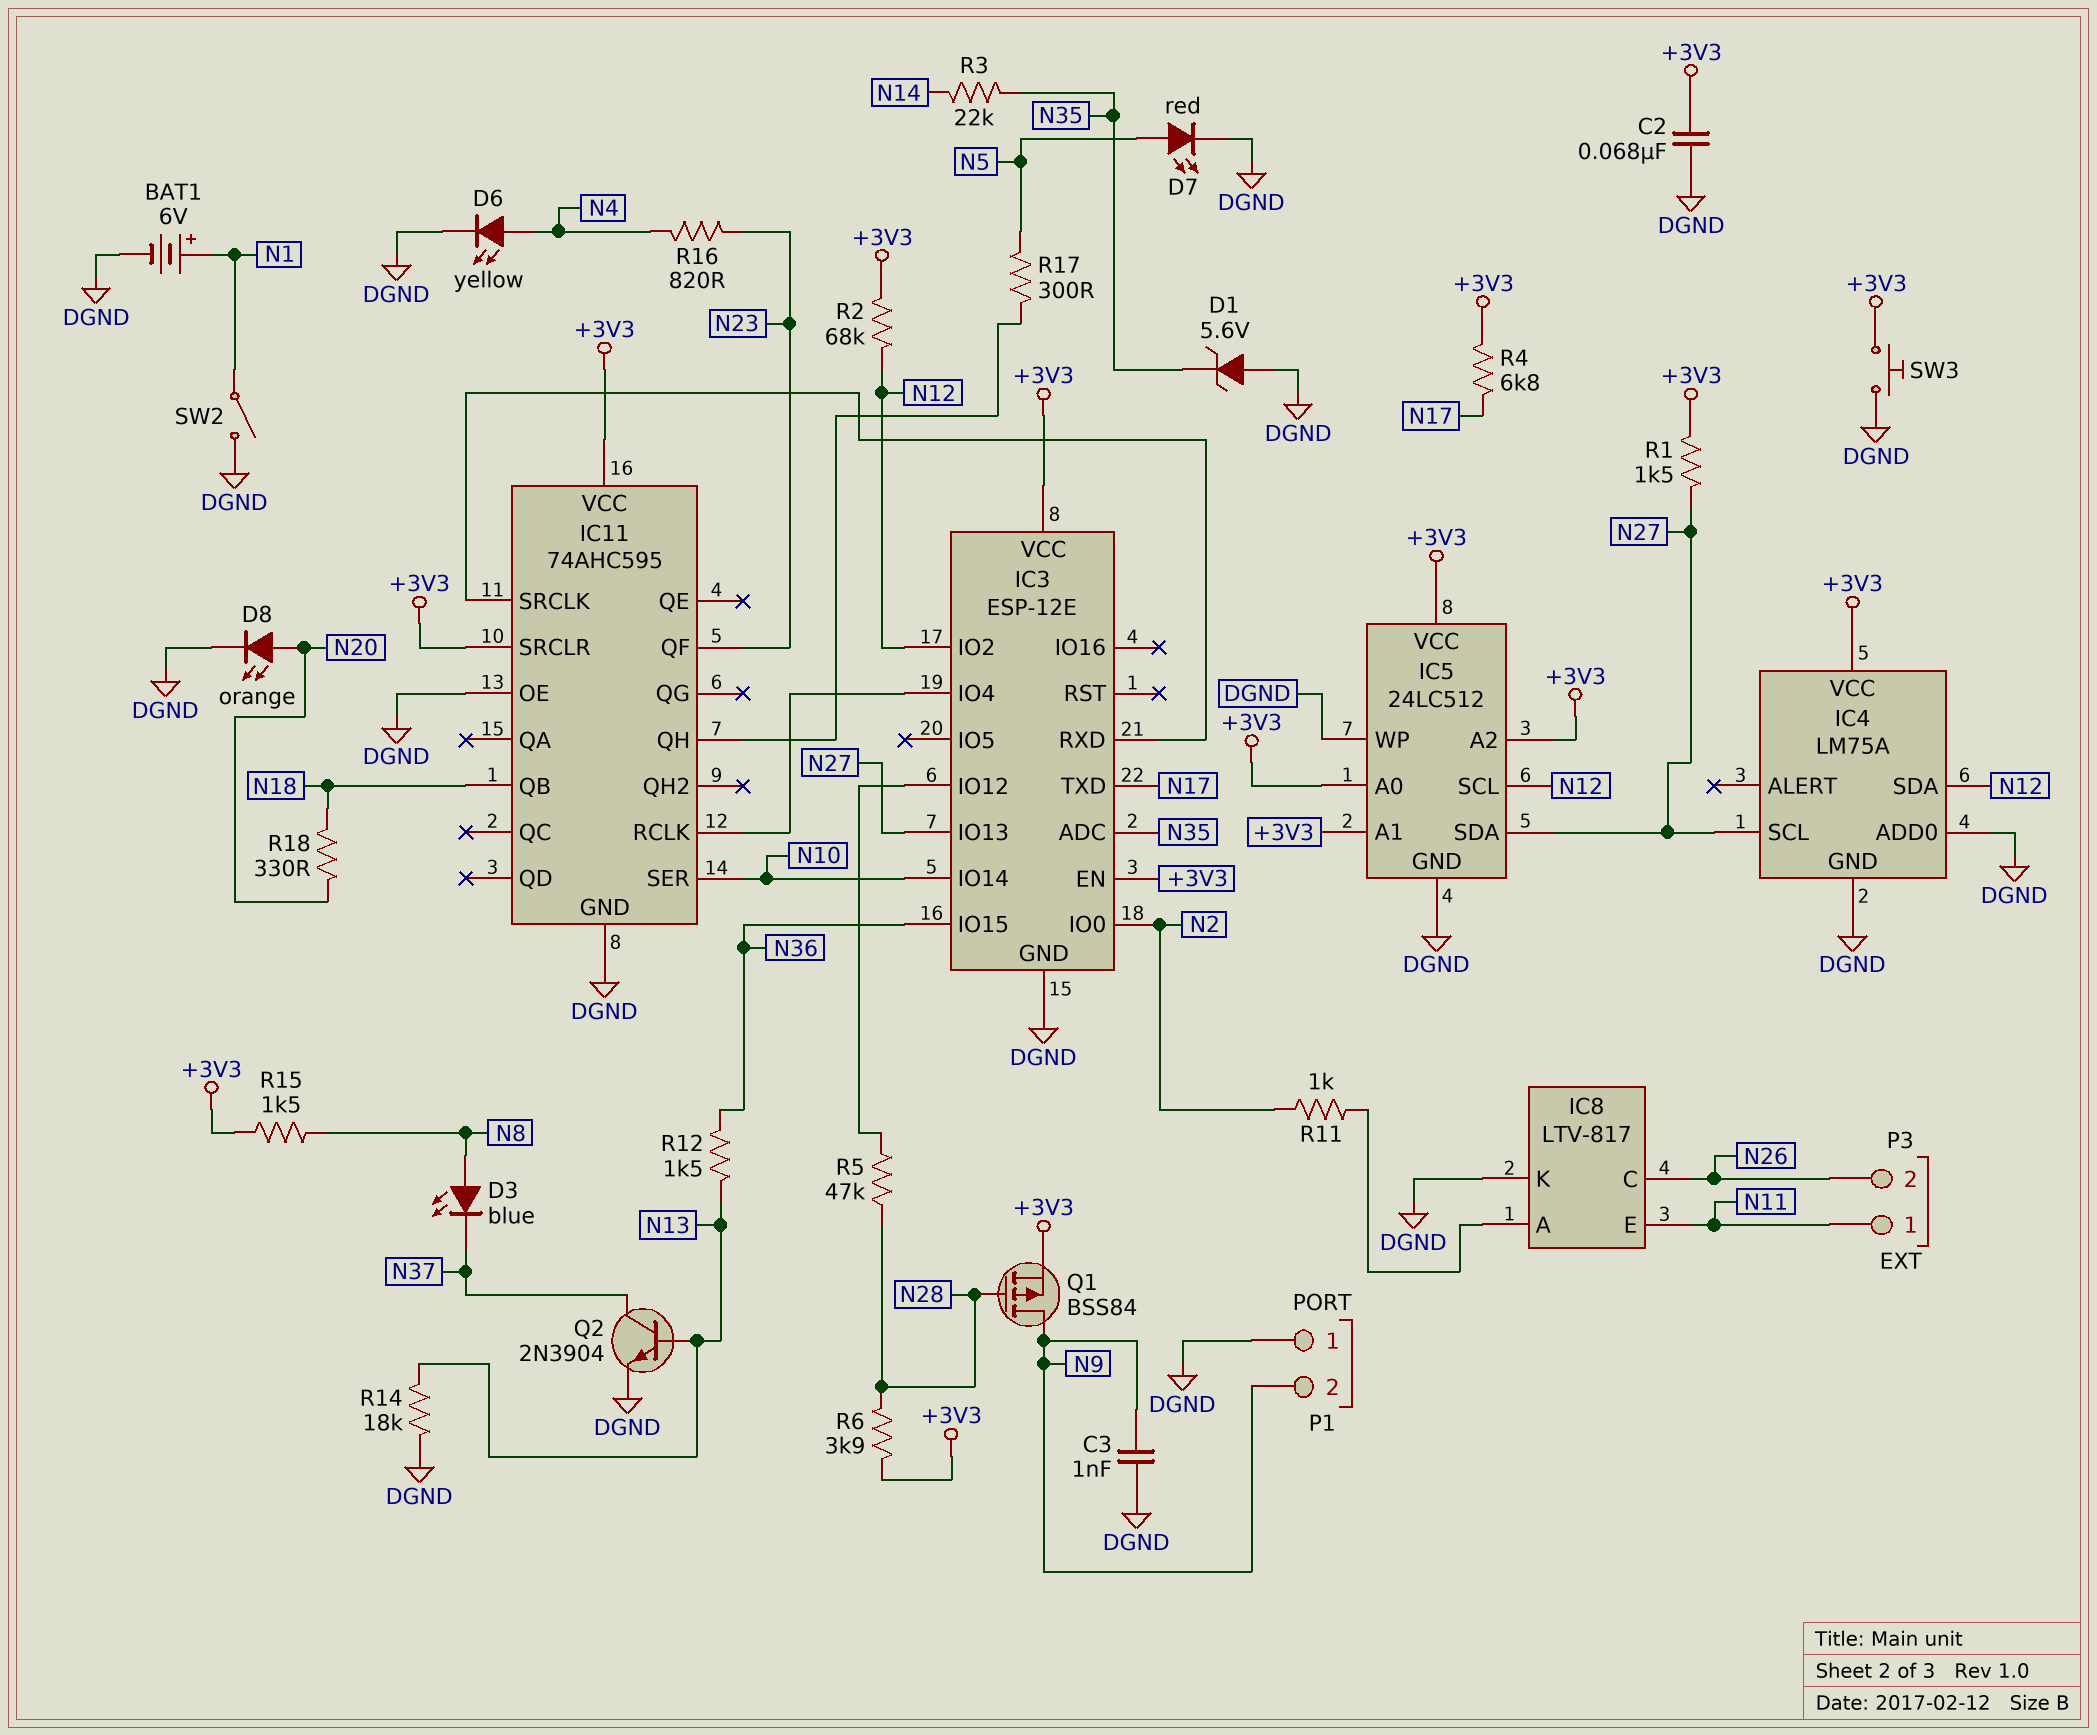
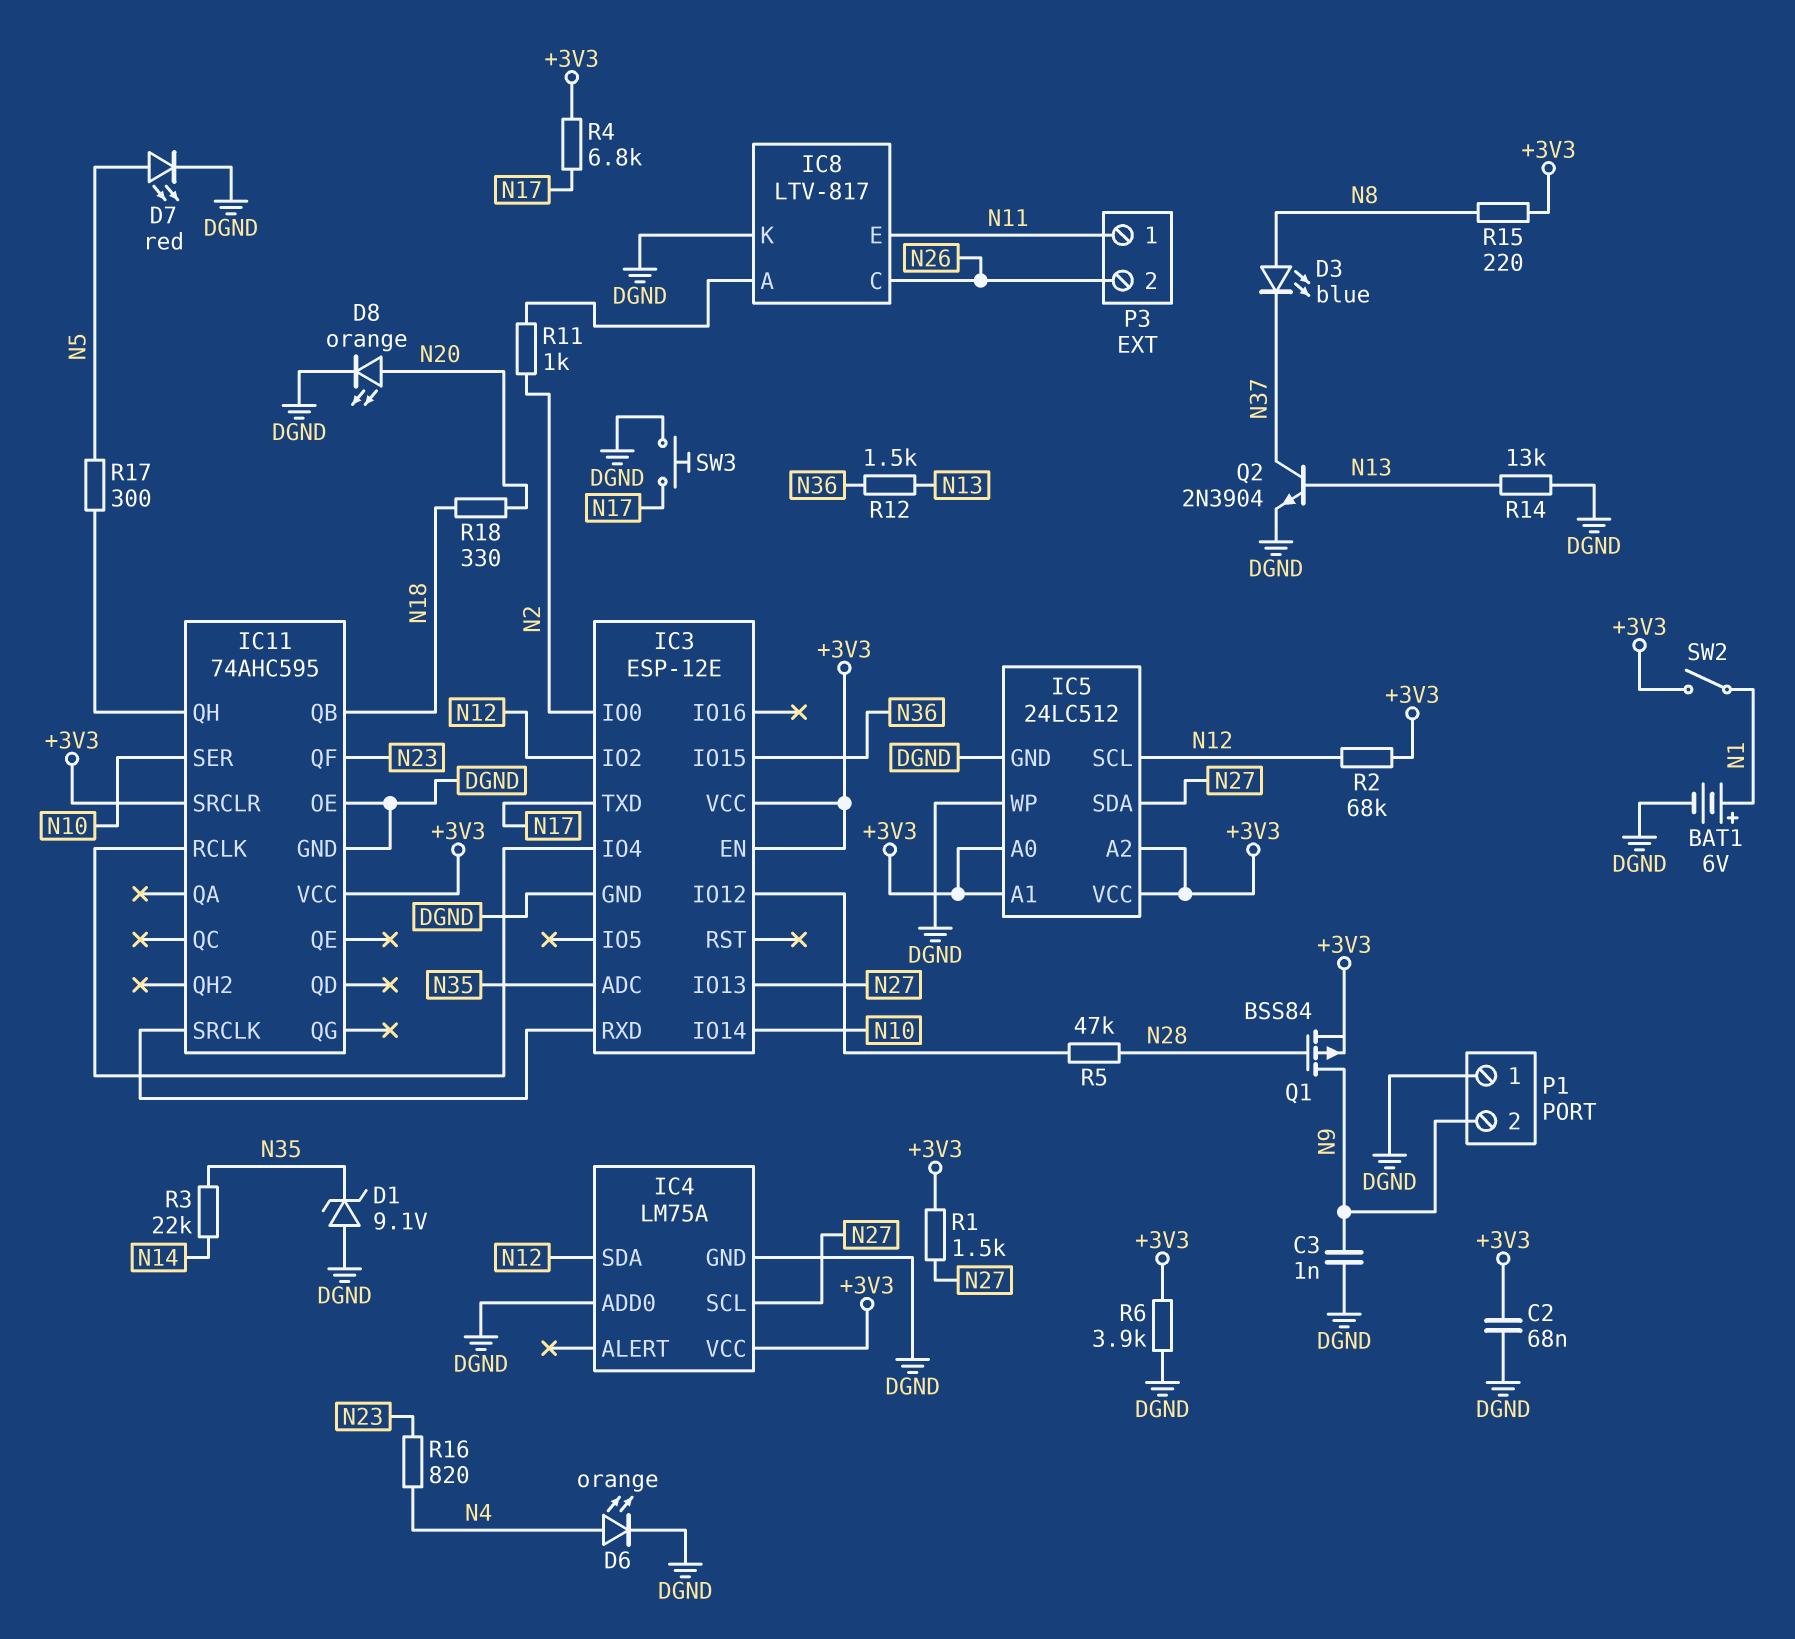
D1: zener 5.6V (A DGND, K N35) -> zener 9.1V (A DGND, K N35)
D6: LED yellow (A N4, K DGND) -> LED orange (A N4, K DGND)
R6: 3.9k (+3V3, N28) -> 3.9k (+3V3, DGND)
R14: 18k (DGND, N13) -> 13k (DGND, N13)
R15: 1.5k (+3V3, N8) -> 220 (+3V3, N8)
SW2: switch (DGND, N1) -> switch (+3V3, N1)
SW3: button (+3V3, DGND) -> button (DGND, N17)

